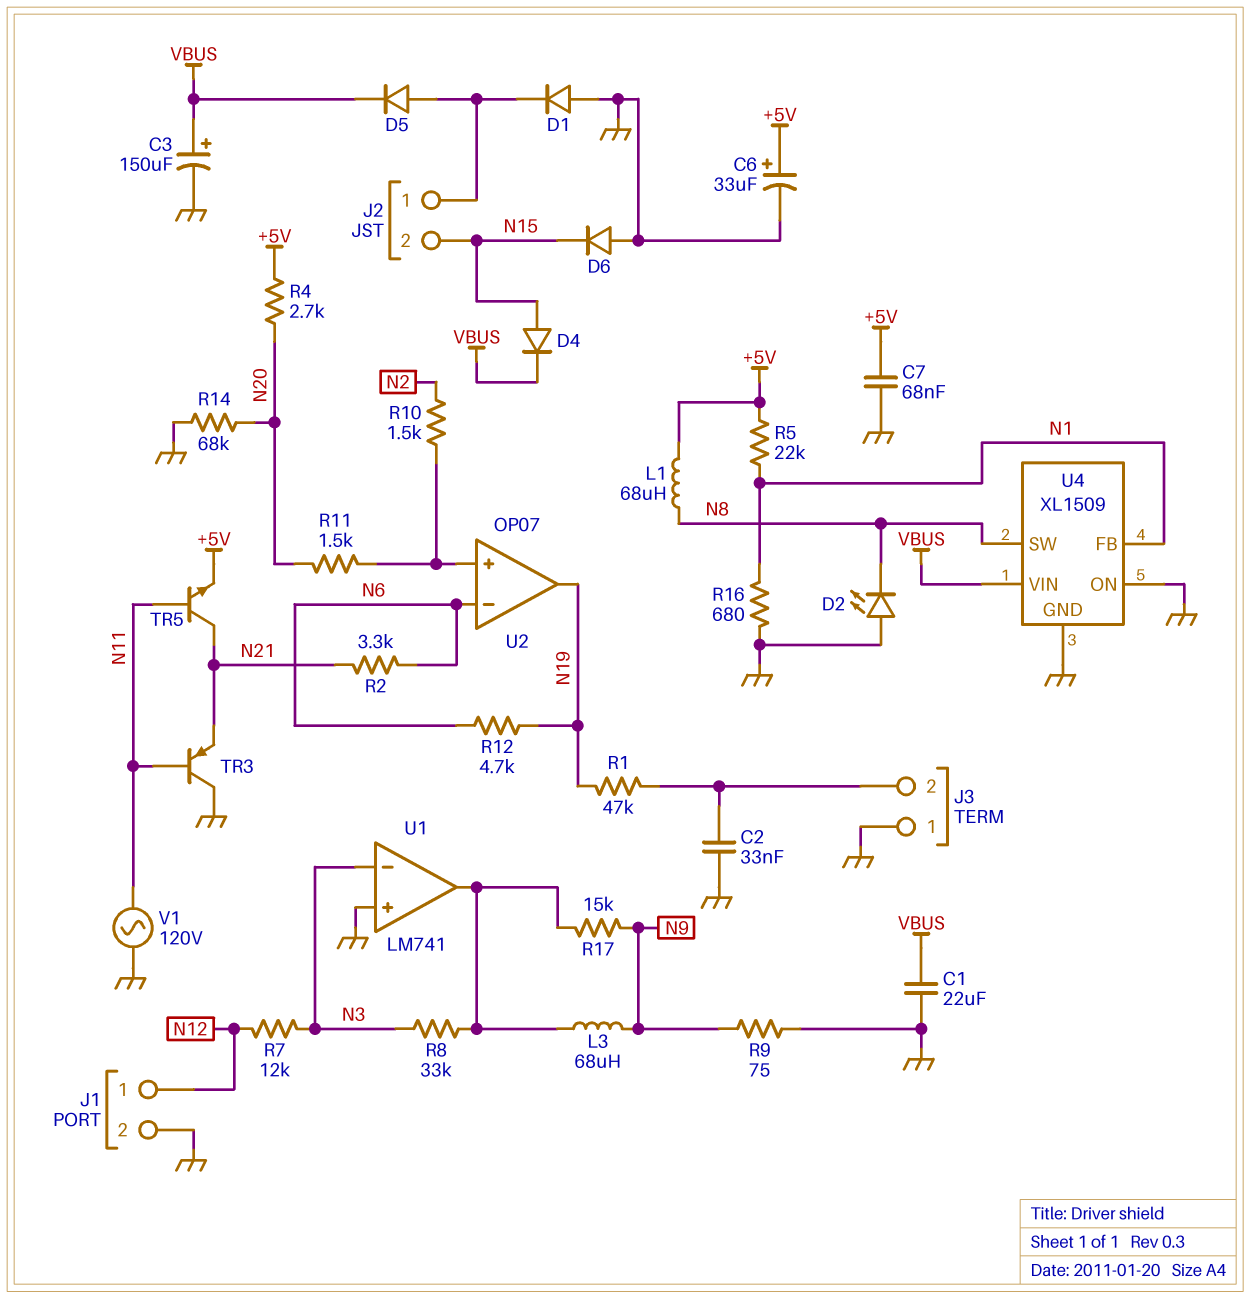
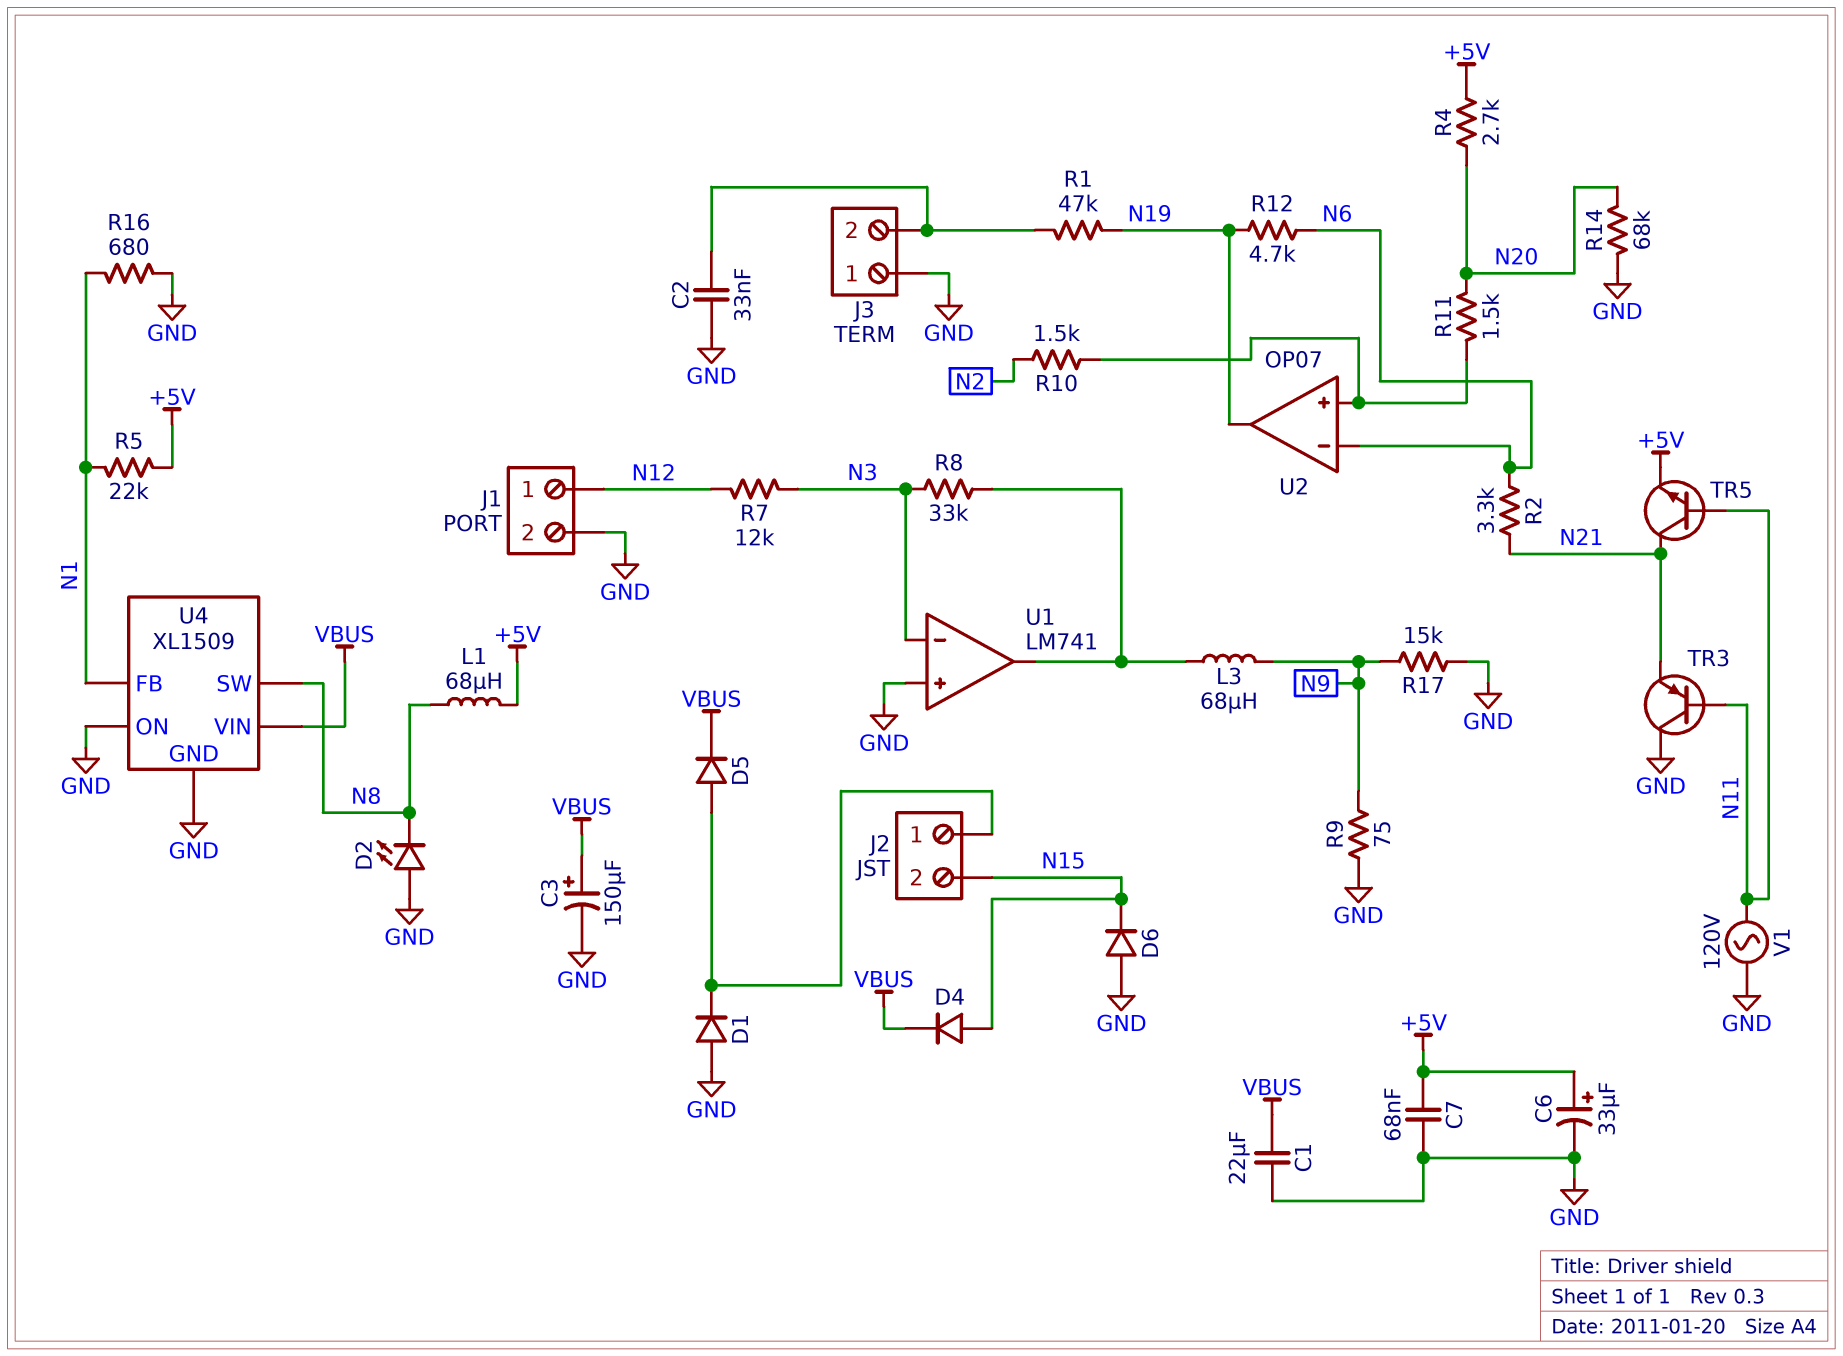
R17: 15k (N9, U1/out) -> 15k (GND, N9)

